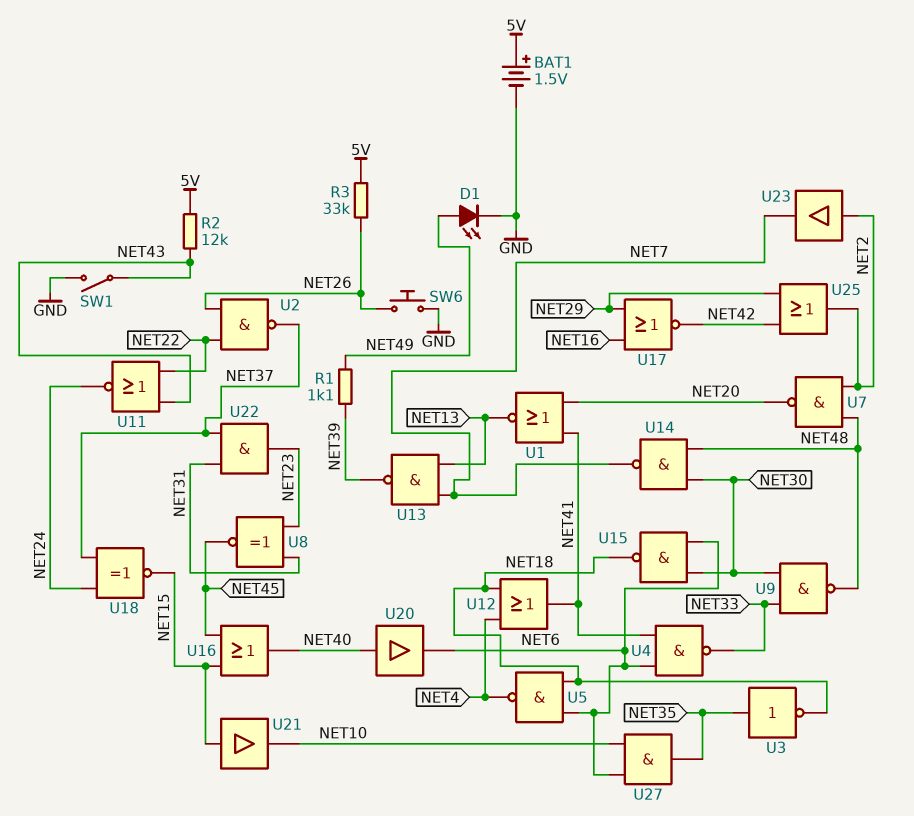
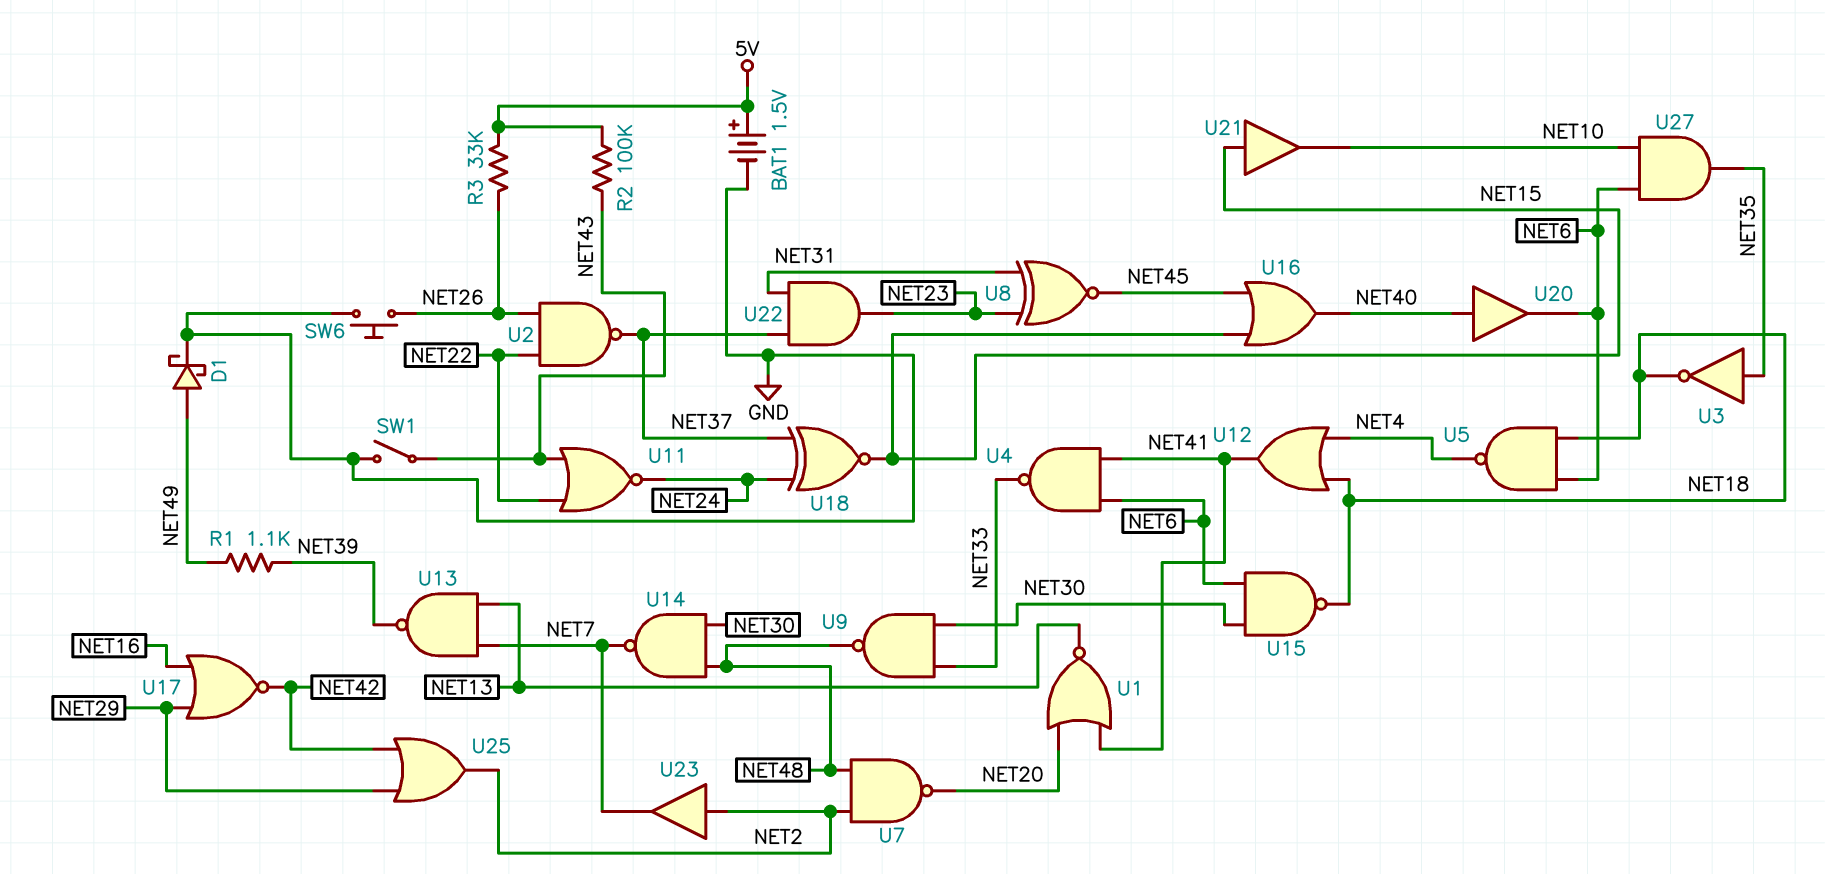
D1: LED (A NET49, K GND) -> schottky (A NET49, K GND)
R2: 12k (5V, NET43) -> 100k (5V, NET43)

